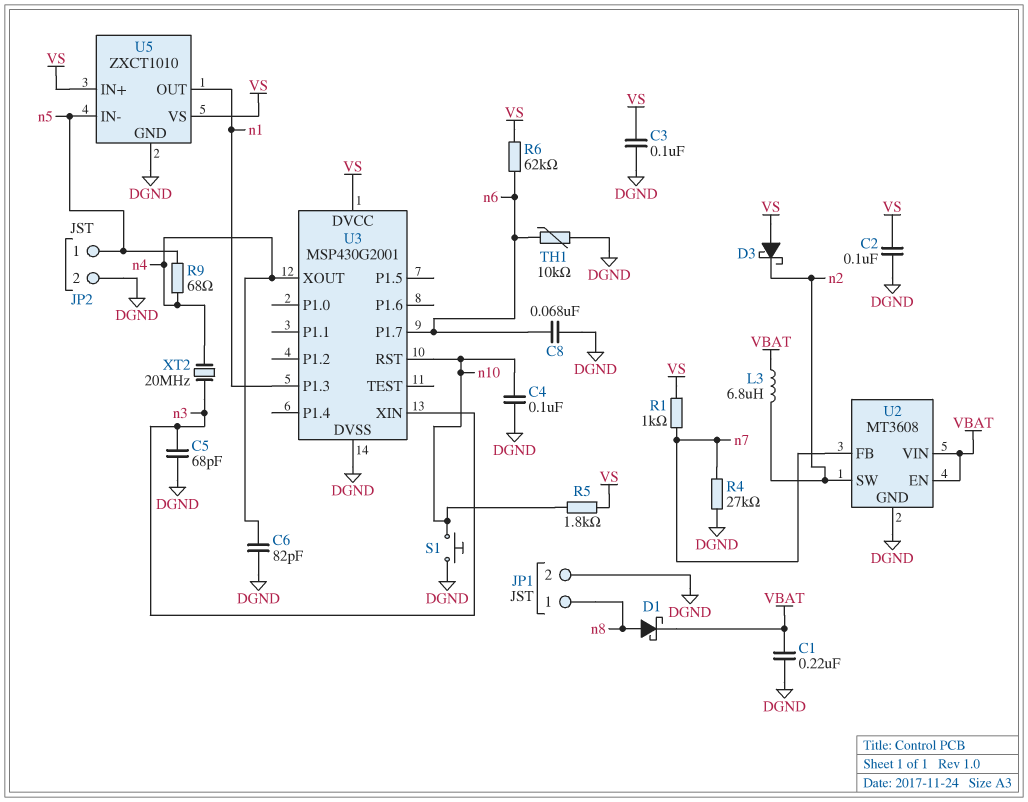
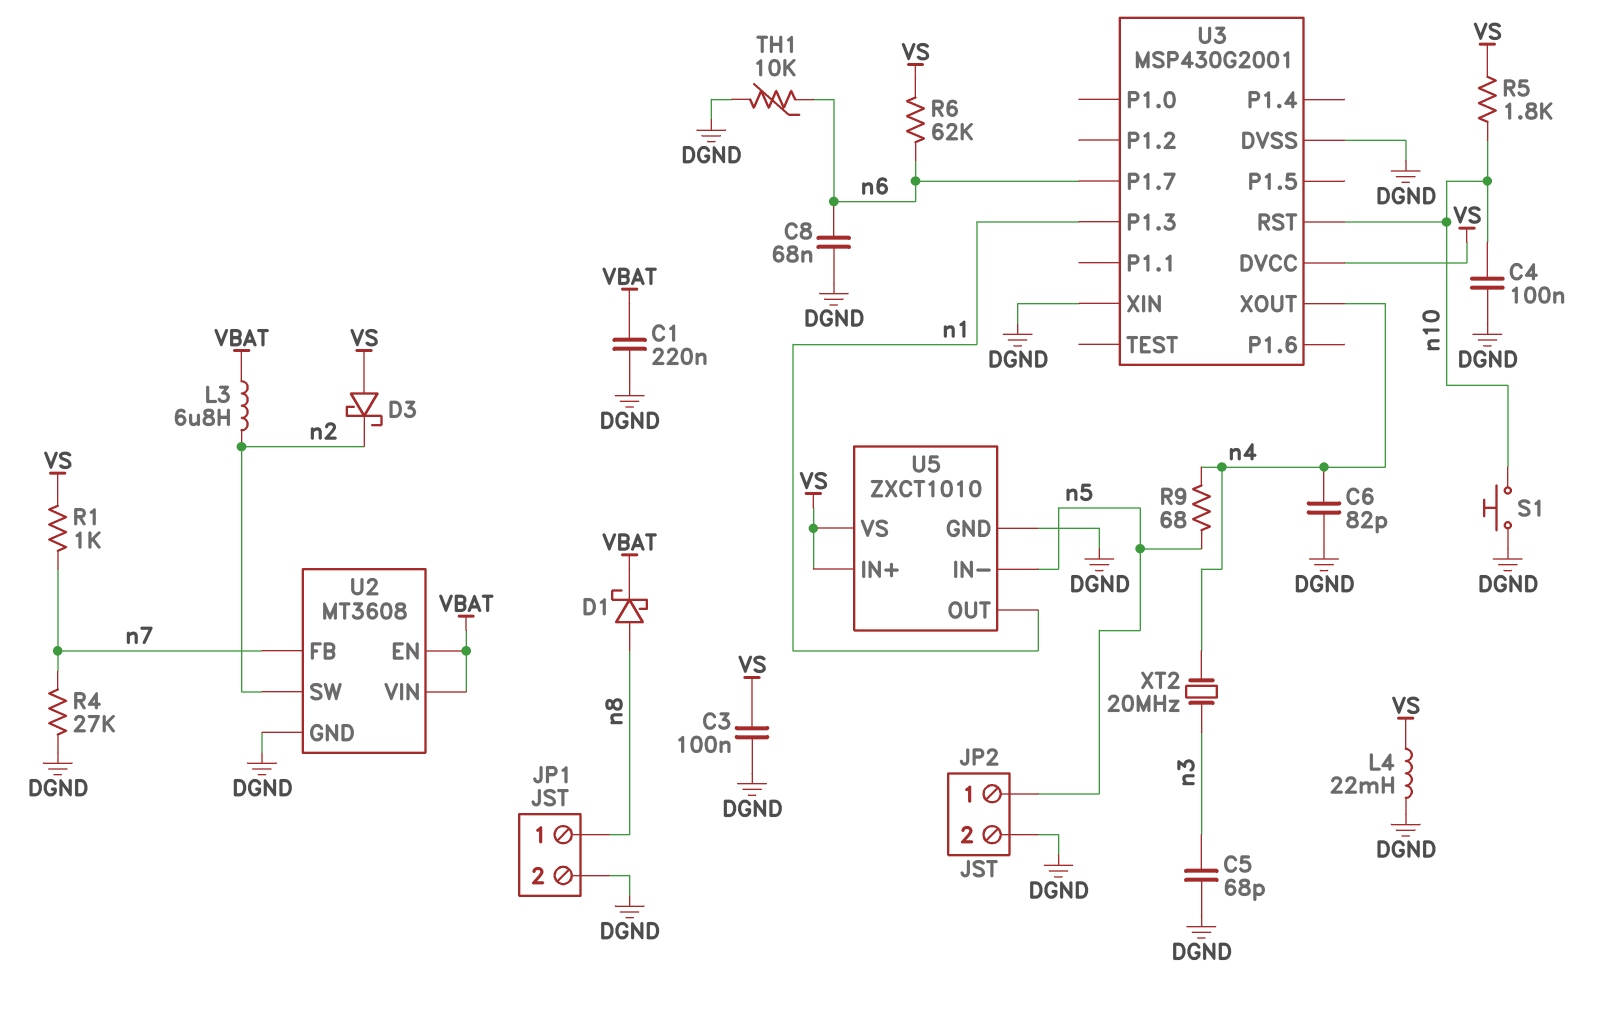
C2: 100nF (DGND, VS) -> none
L4: none -> 22mH (DGND, VS)
U3 pin XIN: n3 -> DGND

